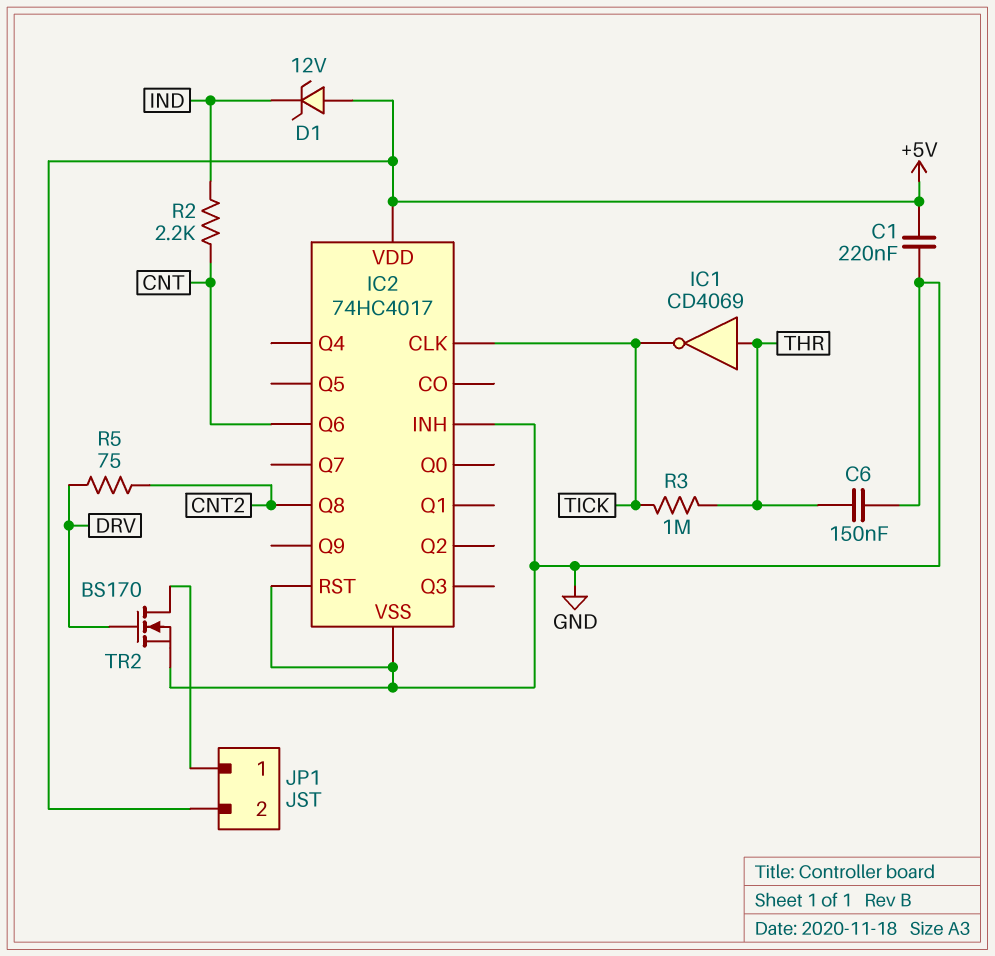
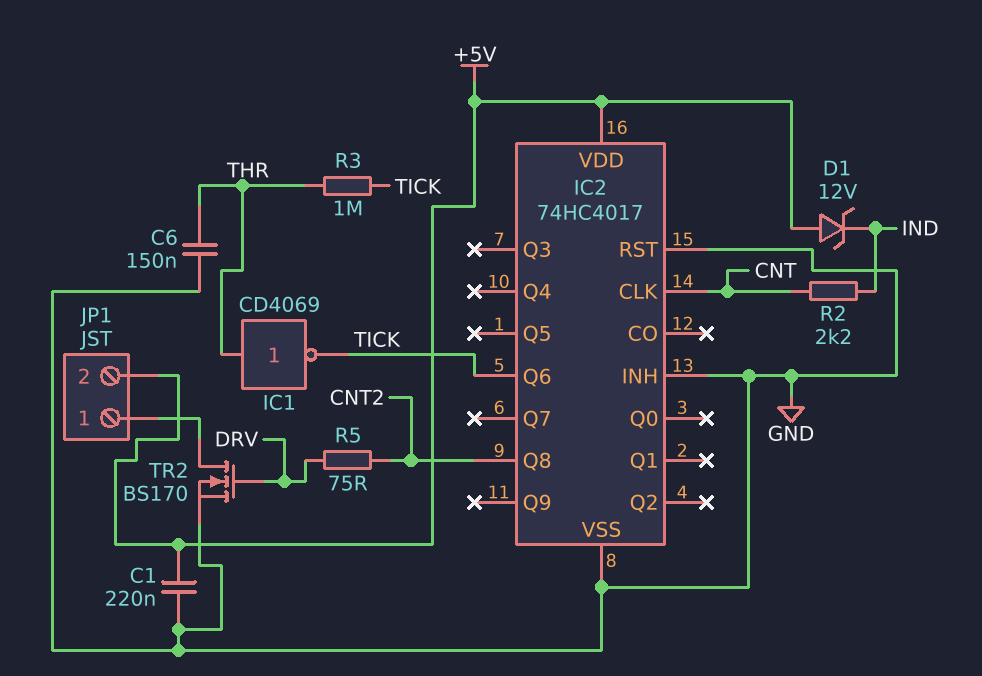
IC2 pin CLK: TICK -> CNT
IC2 pin Q6: CNT -> TICK

